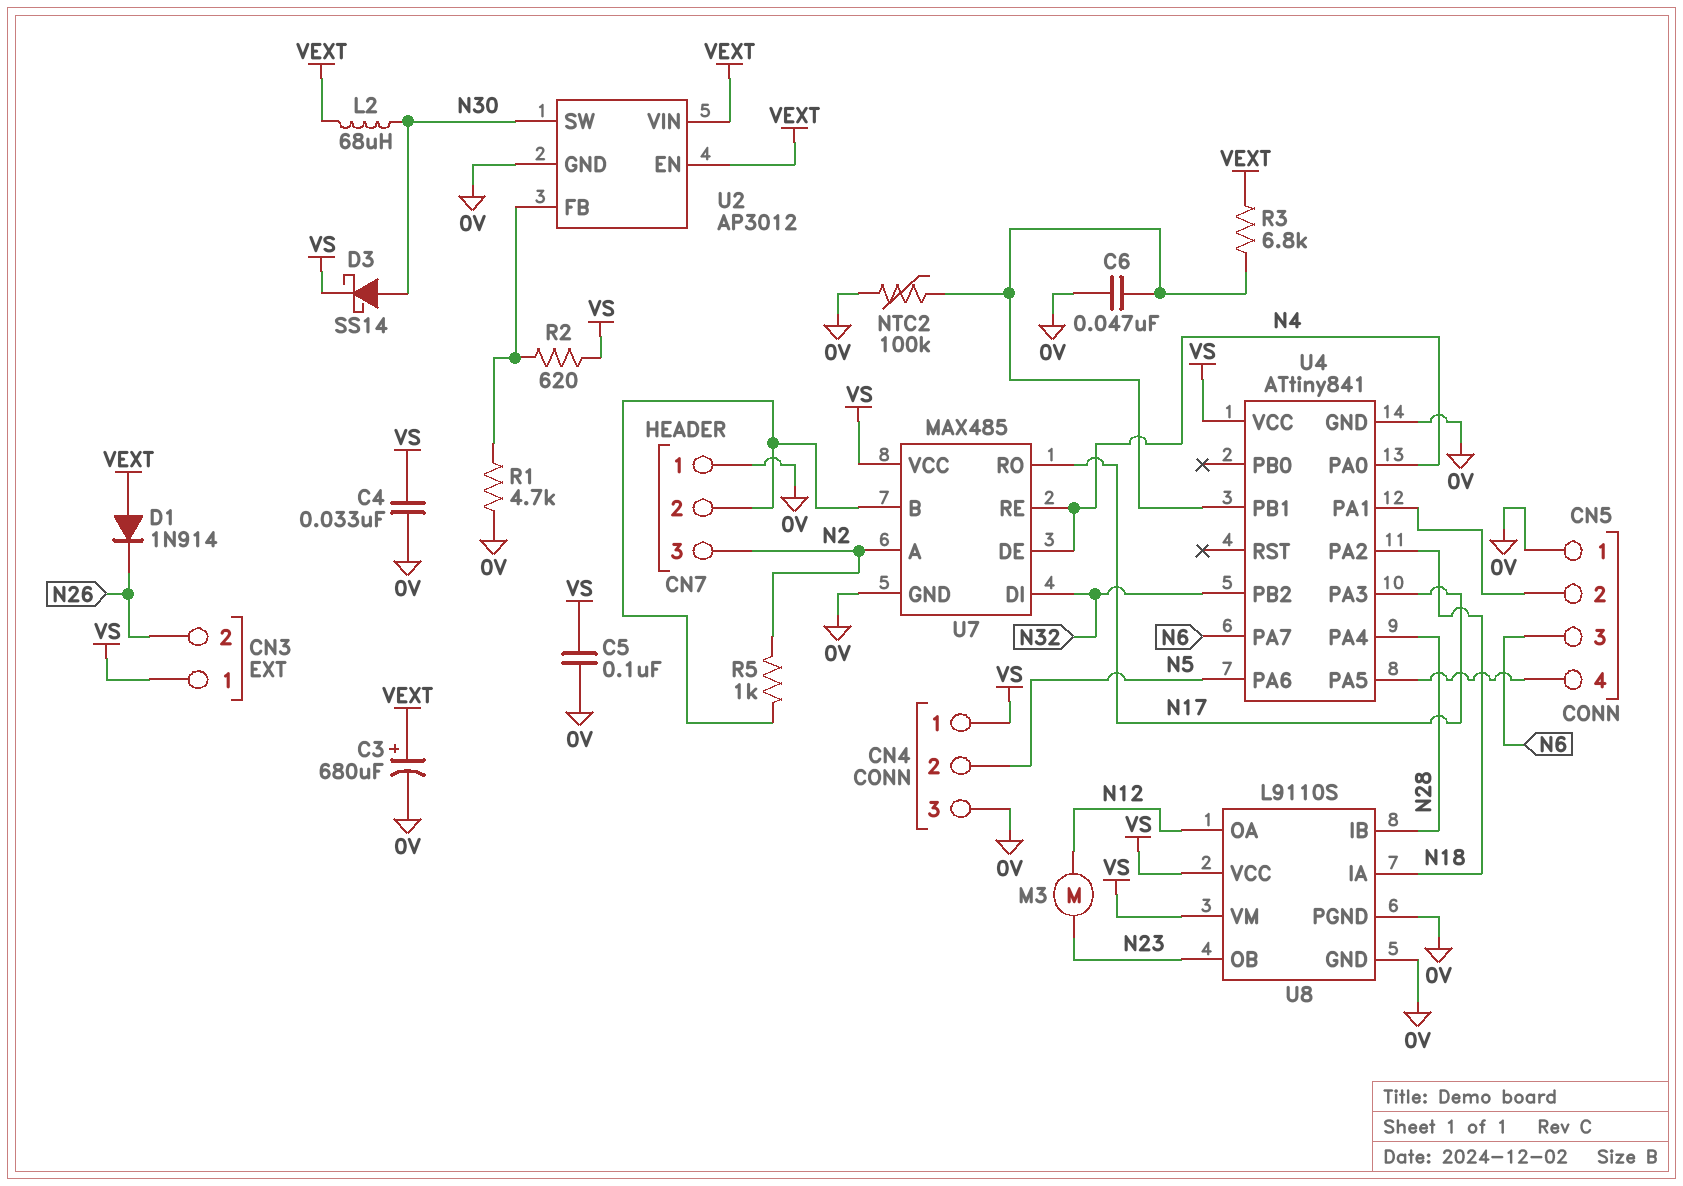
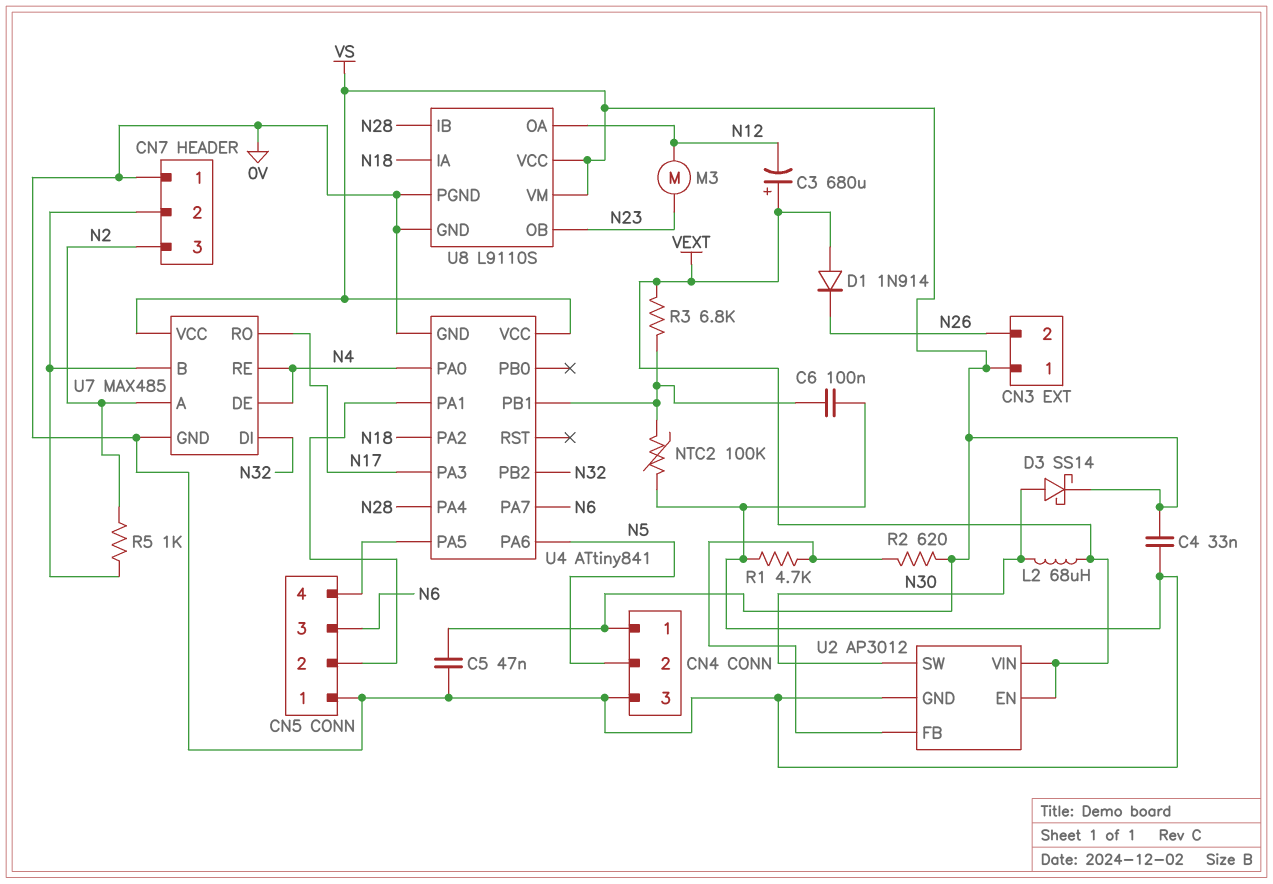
C3: 680uF (plus VEXT, minus 0V) -> 680uF (plus VEXT, minus N12)
C5: 100nF (0V, VS) -> 47nF (0V, VS)
C6: 47nF (0V, U4/PB1) -> 100nF (0V, U4/PB1)

